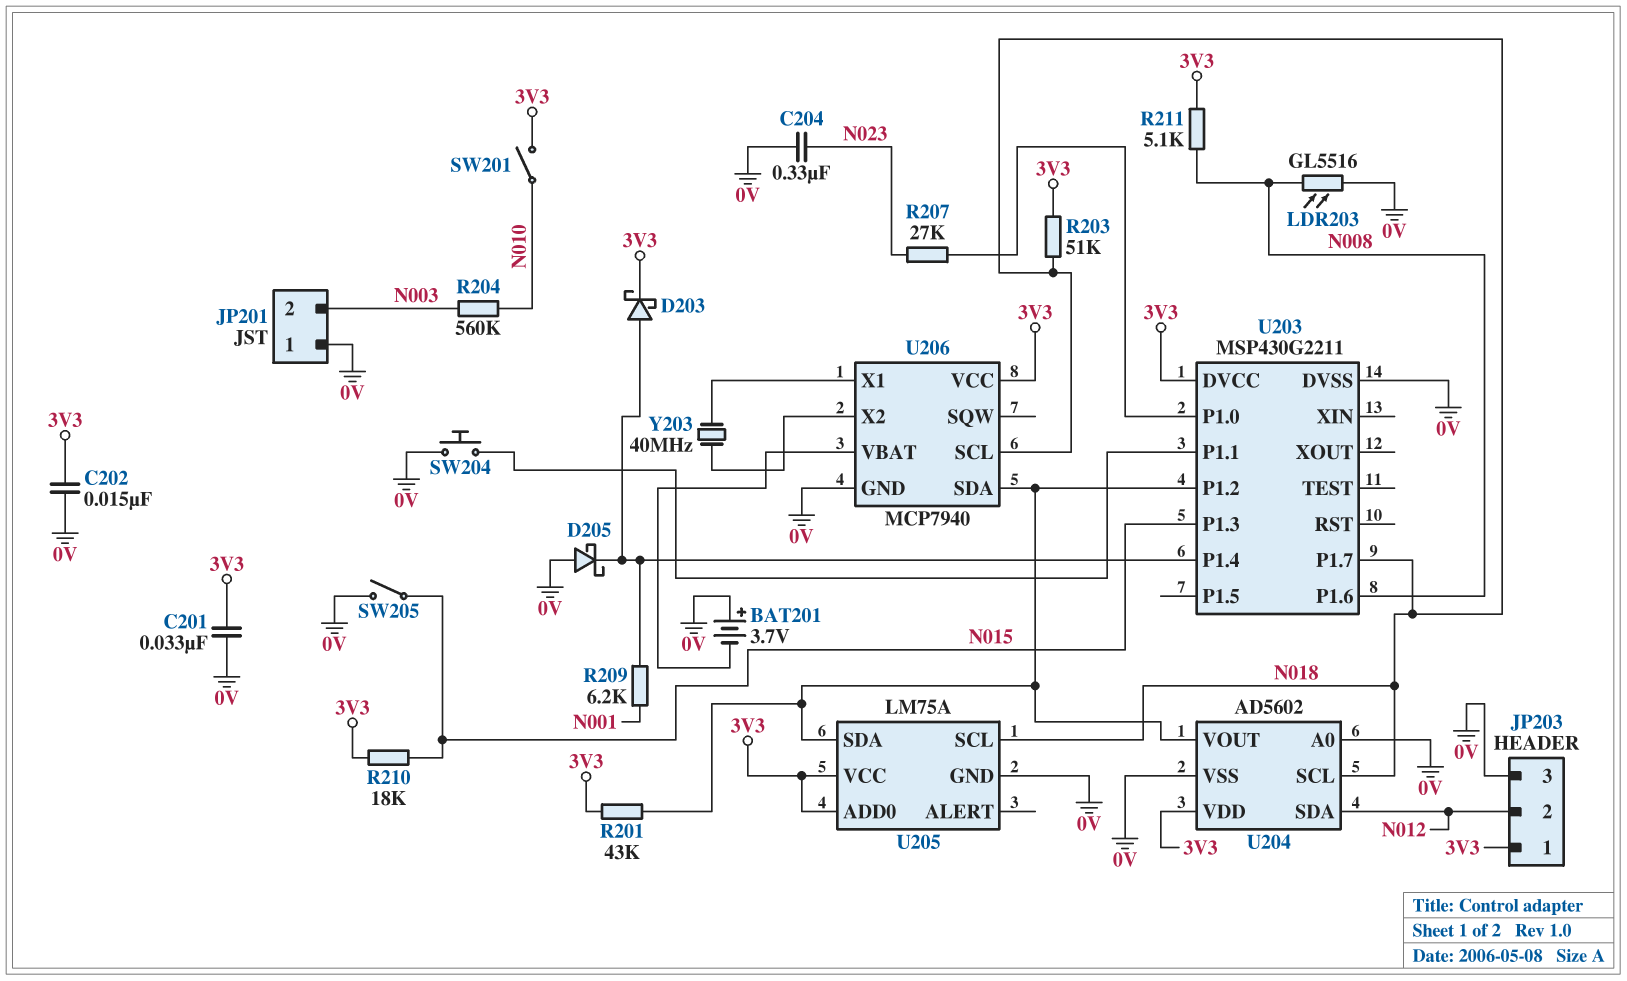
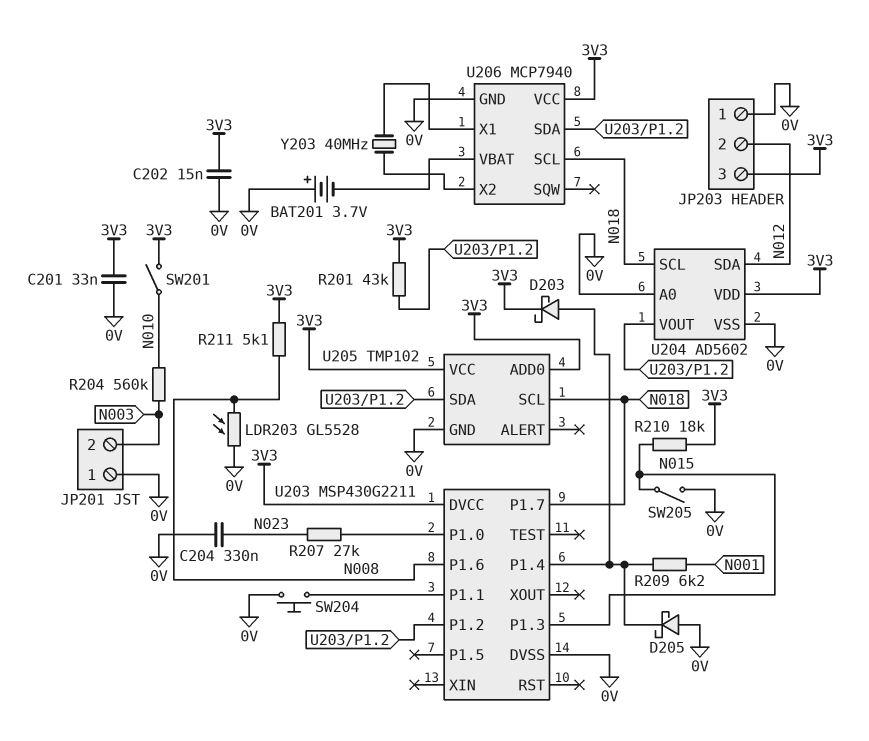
JP203 pin 1: 3V3 -> 0V
JP203 pin 3: 0V -> 3V3
LDR203: GL5516 (0V, N008) -> GL5528 (0V, N008)
R203: 51k (3V3, N018) -> none
U205: LM75A -> TMP102

